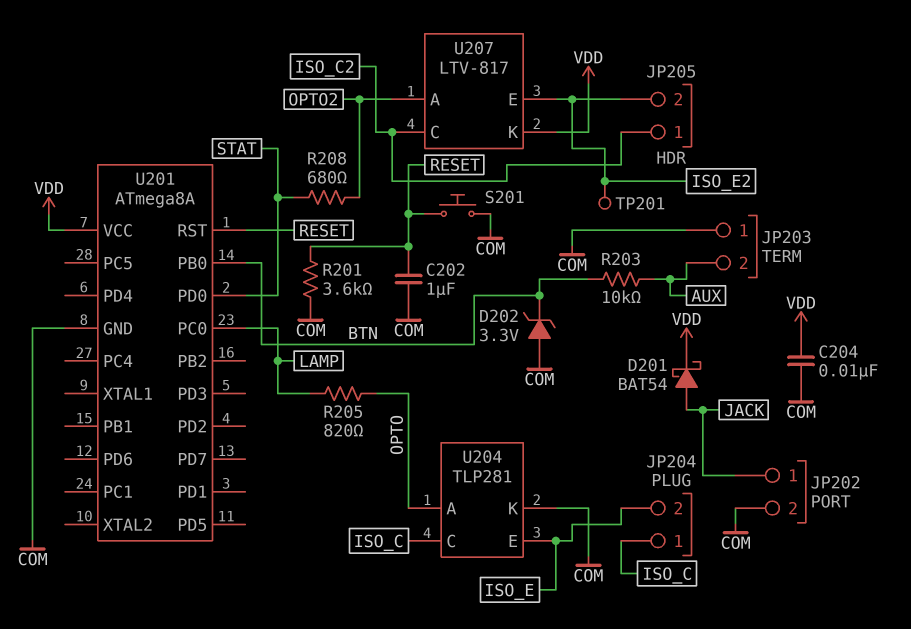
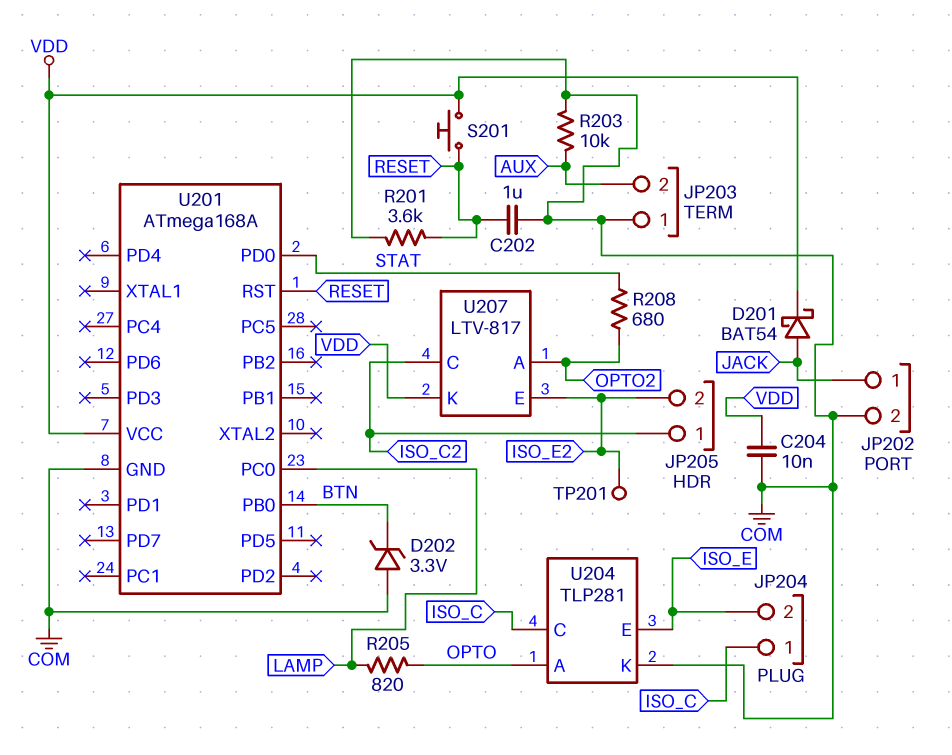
R203: 10k (AUX, BTN) -> 10k (AUX, COM)
S201: button (COM, RESET) -> button (RESET, VDD)
U201: ATmega8A -> ATmega168A

